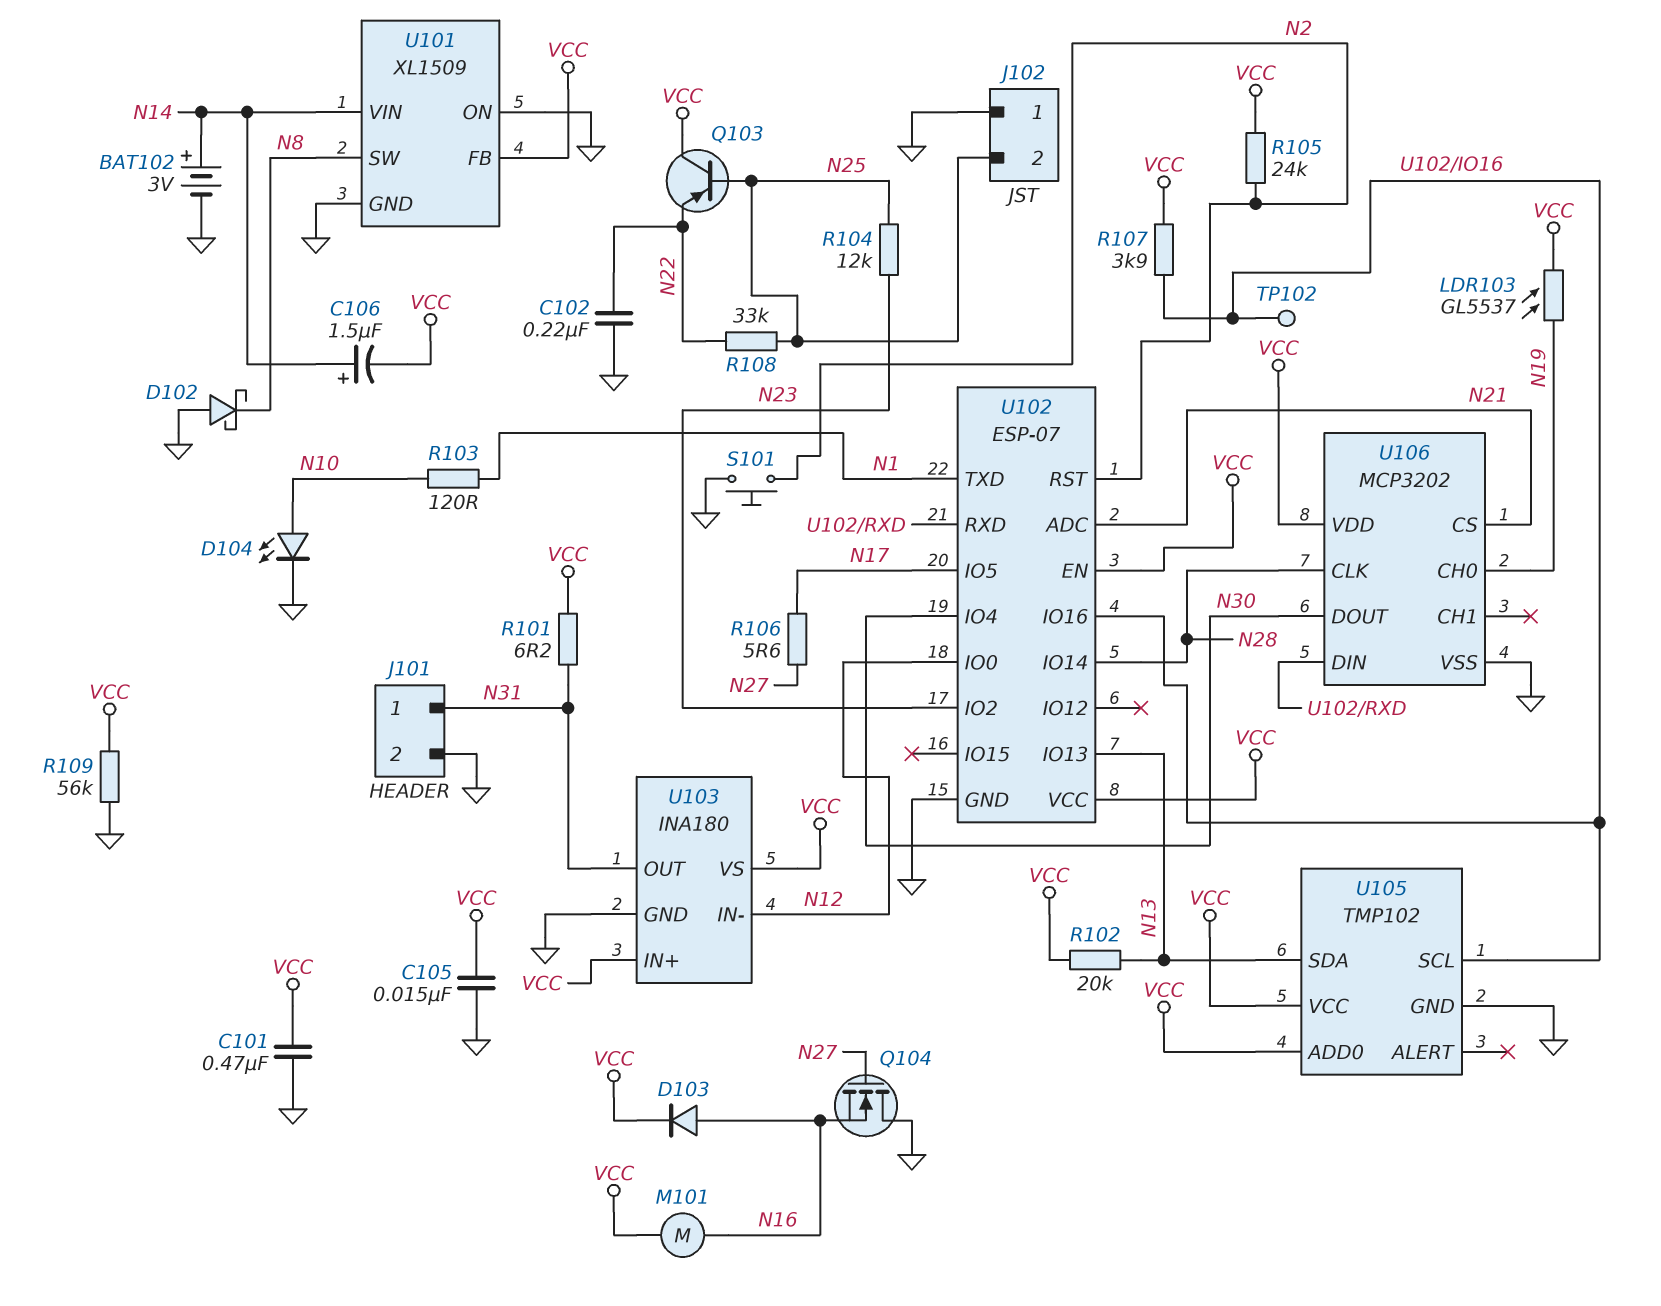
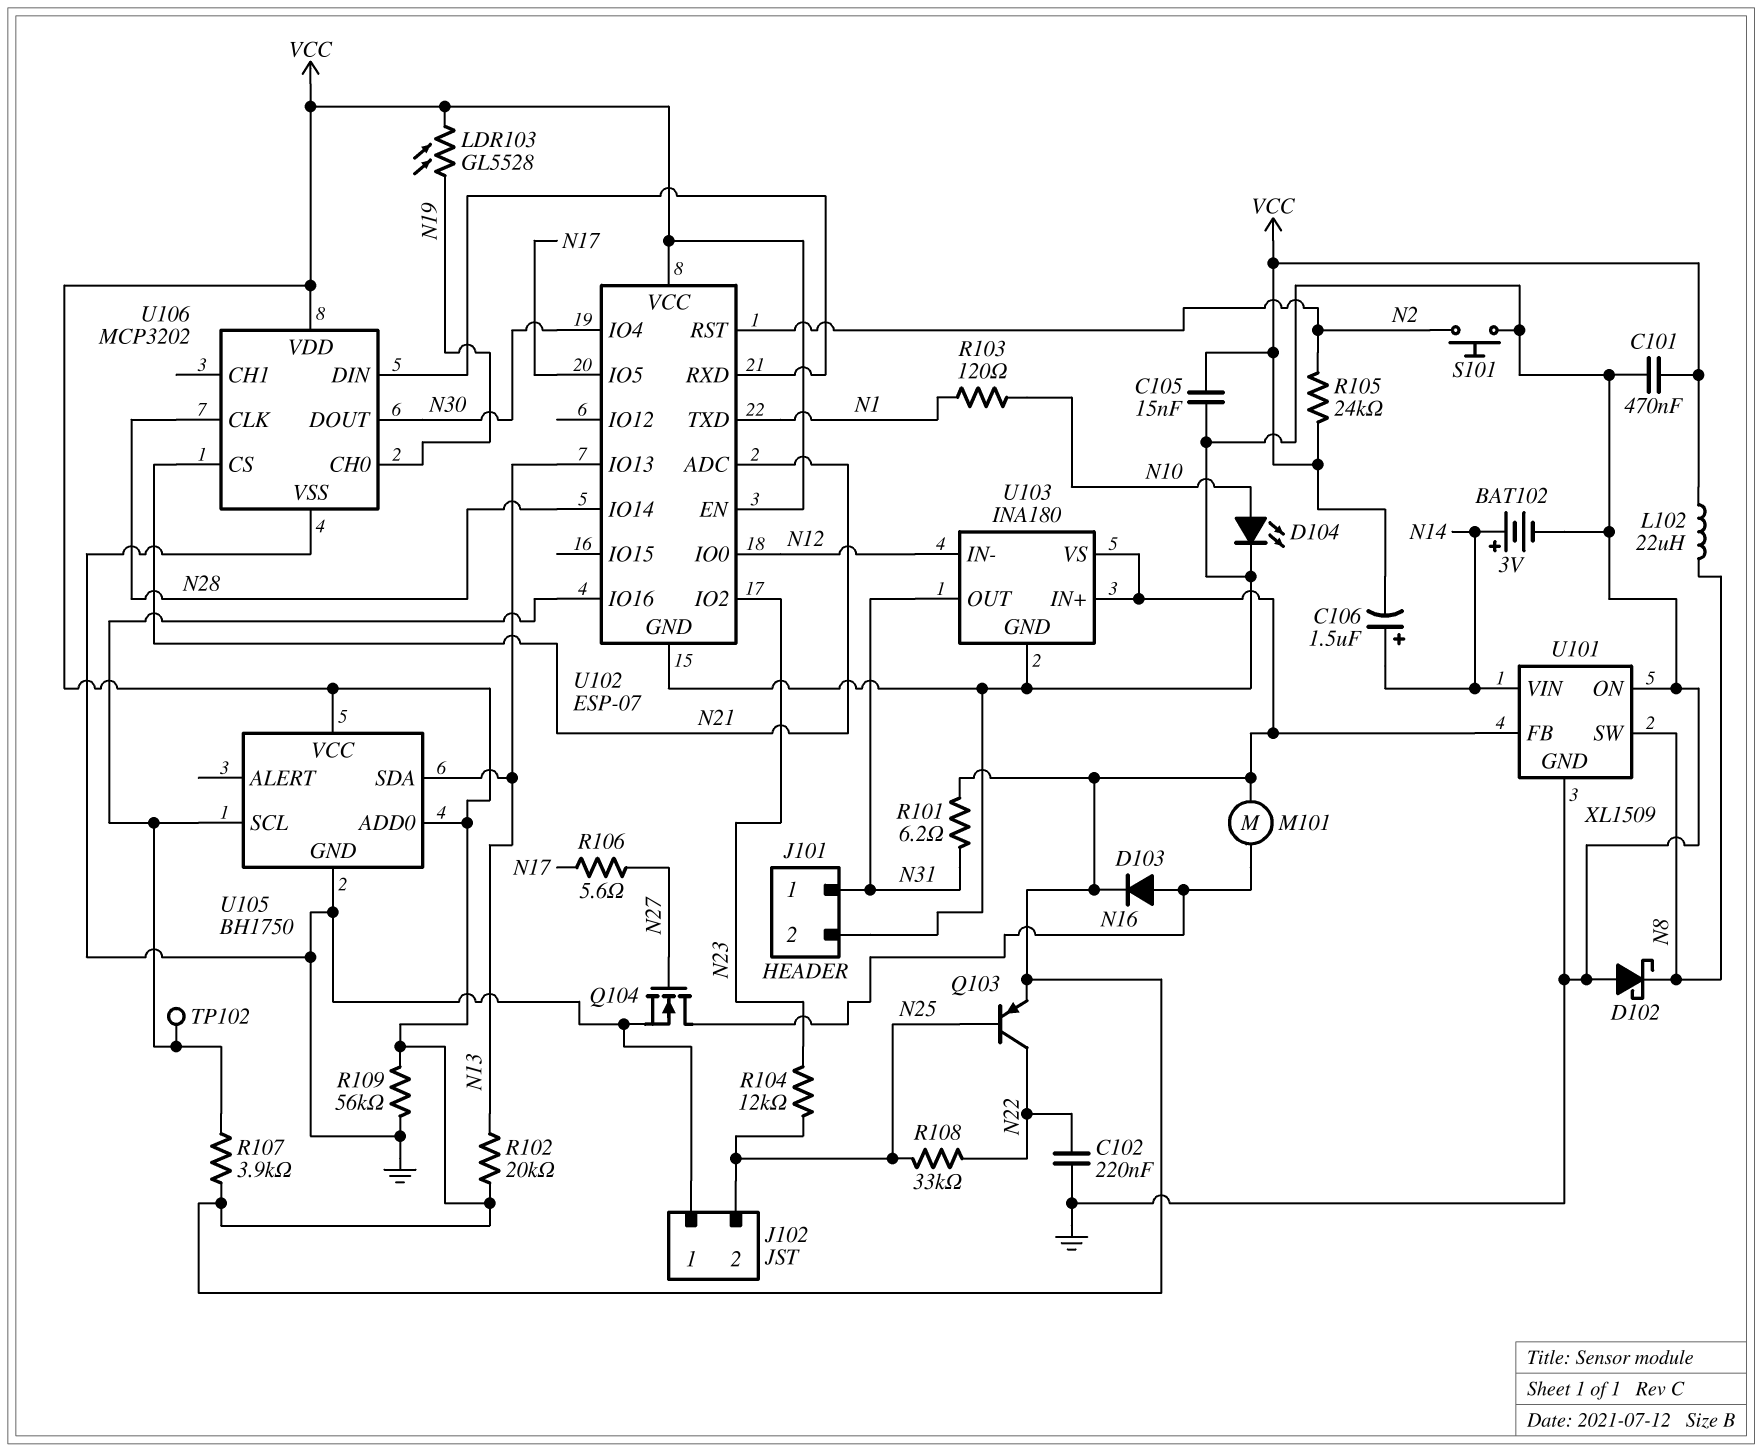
L102: none -> 22uH (N8, VCC)
LDR103: GL5537 (N19, VCC) -> GL5528 (N19, VCC)
Q103: PNP (B N25, C VCC, E N22) -> PNP (B N25, C N22, E VCC)
Q104: NMOS (G N27, D GND, S N16) -> NMOS (G N27, D N16, S GND)
U105: TMP102 -> BH1750

